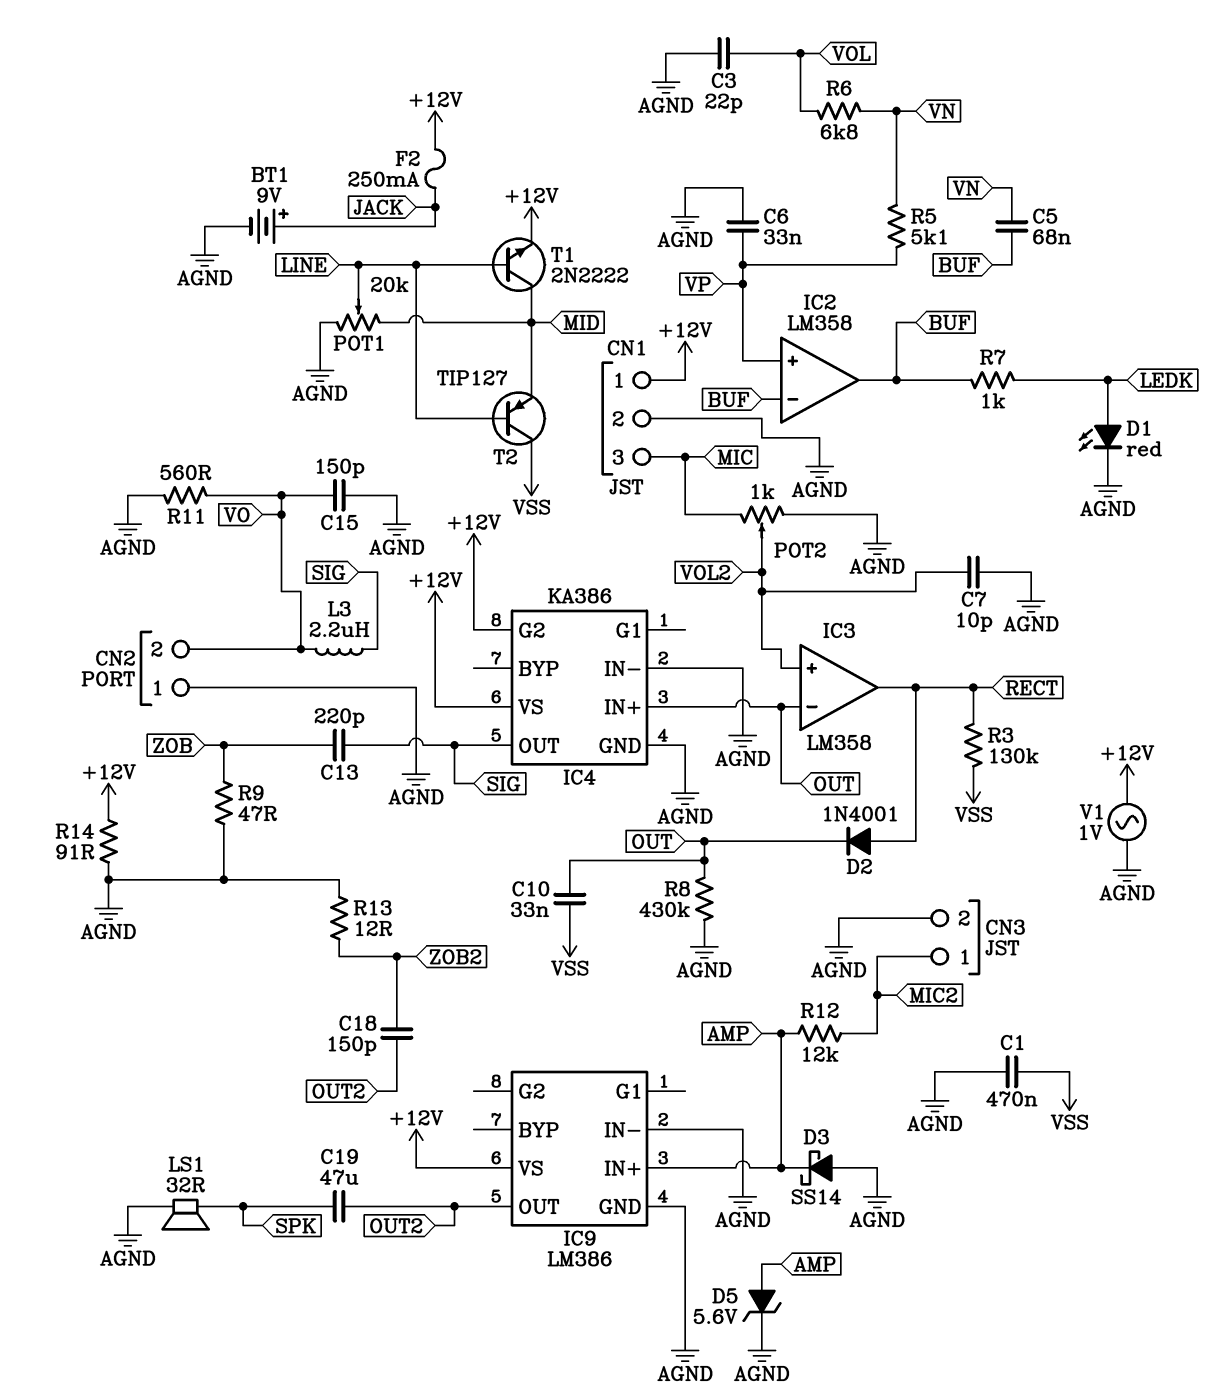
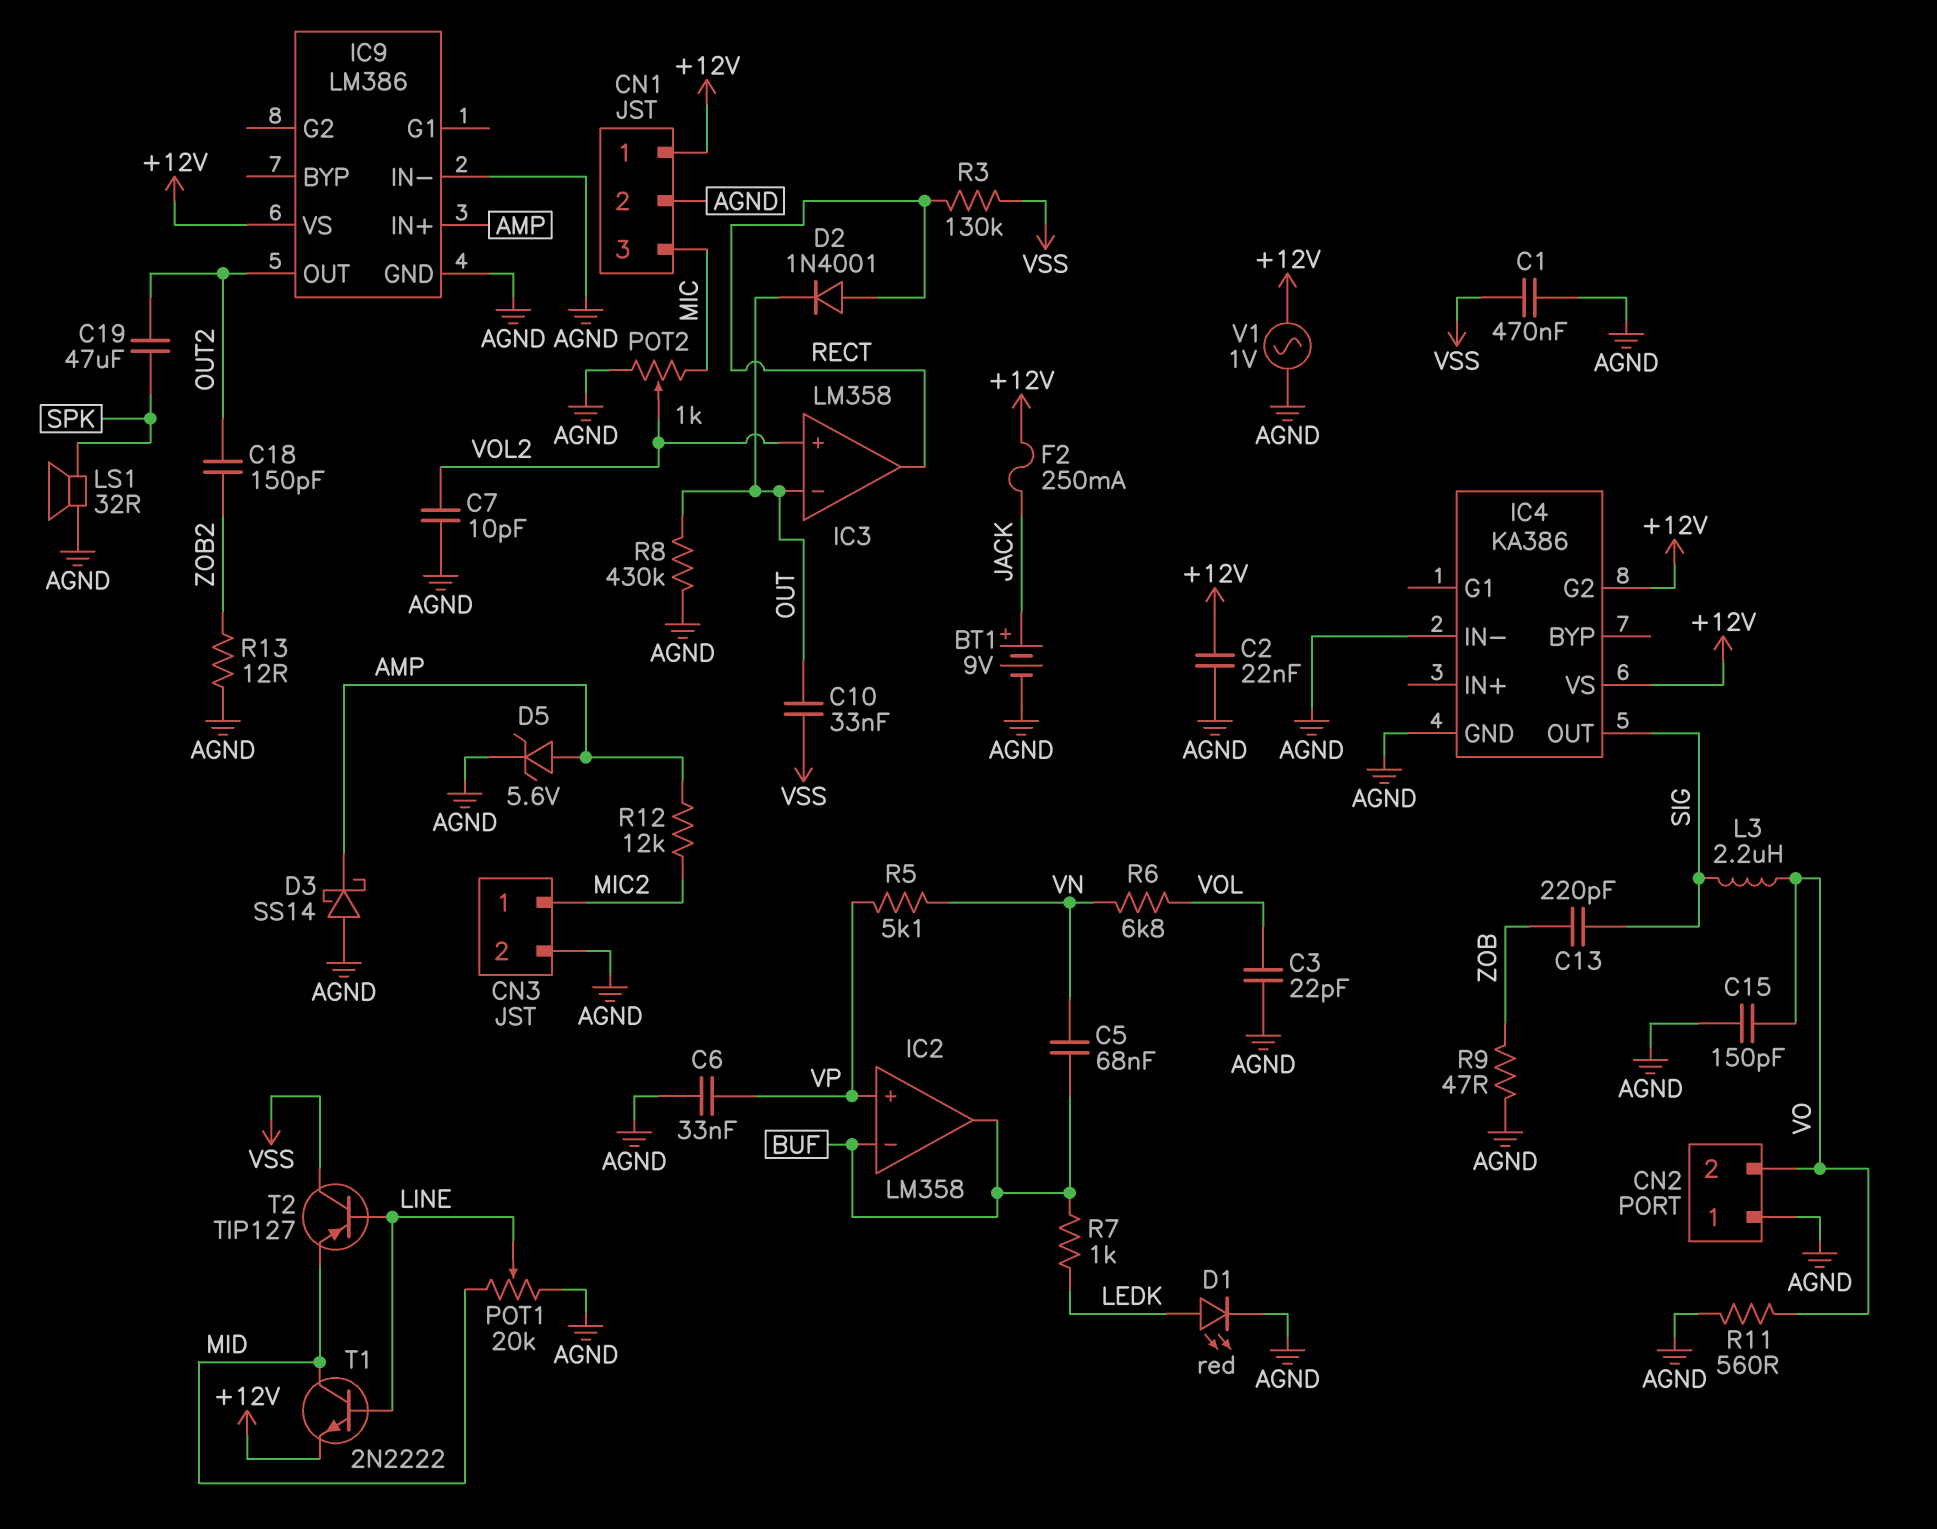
C2: none -> 22nF (+12V, AGND)
IC4 pin IN+: OUT -> none
R14: 91 (+12V, AGND) -> none

